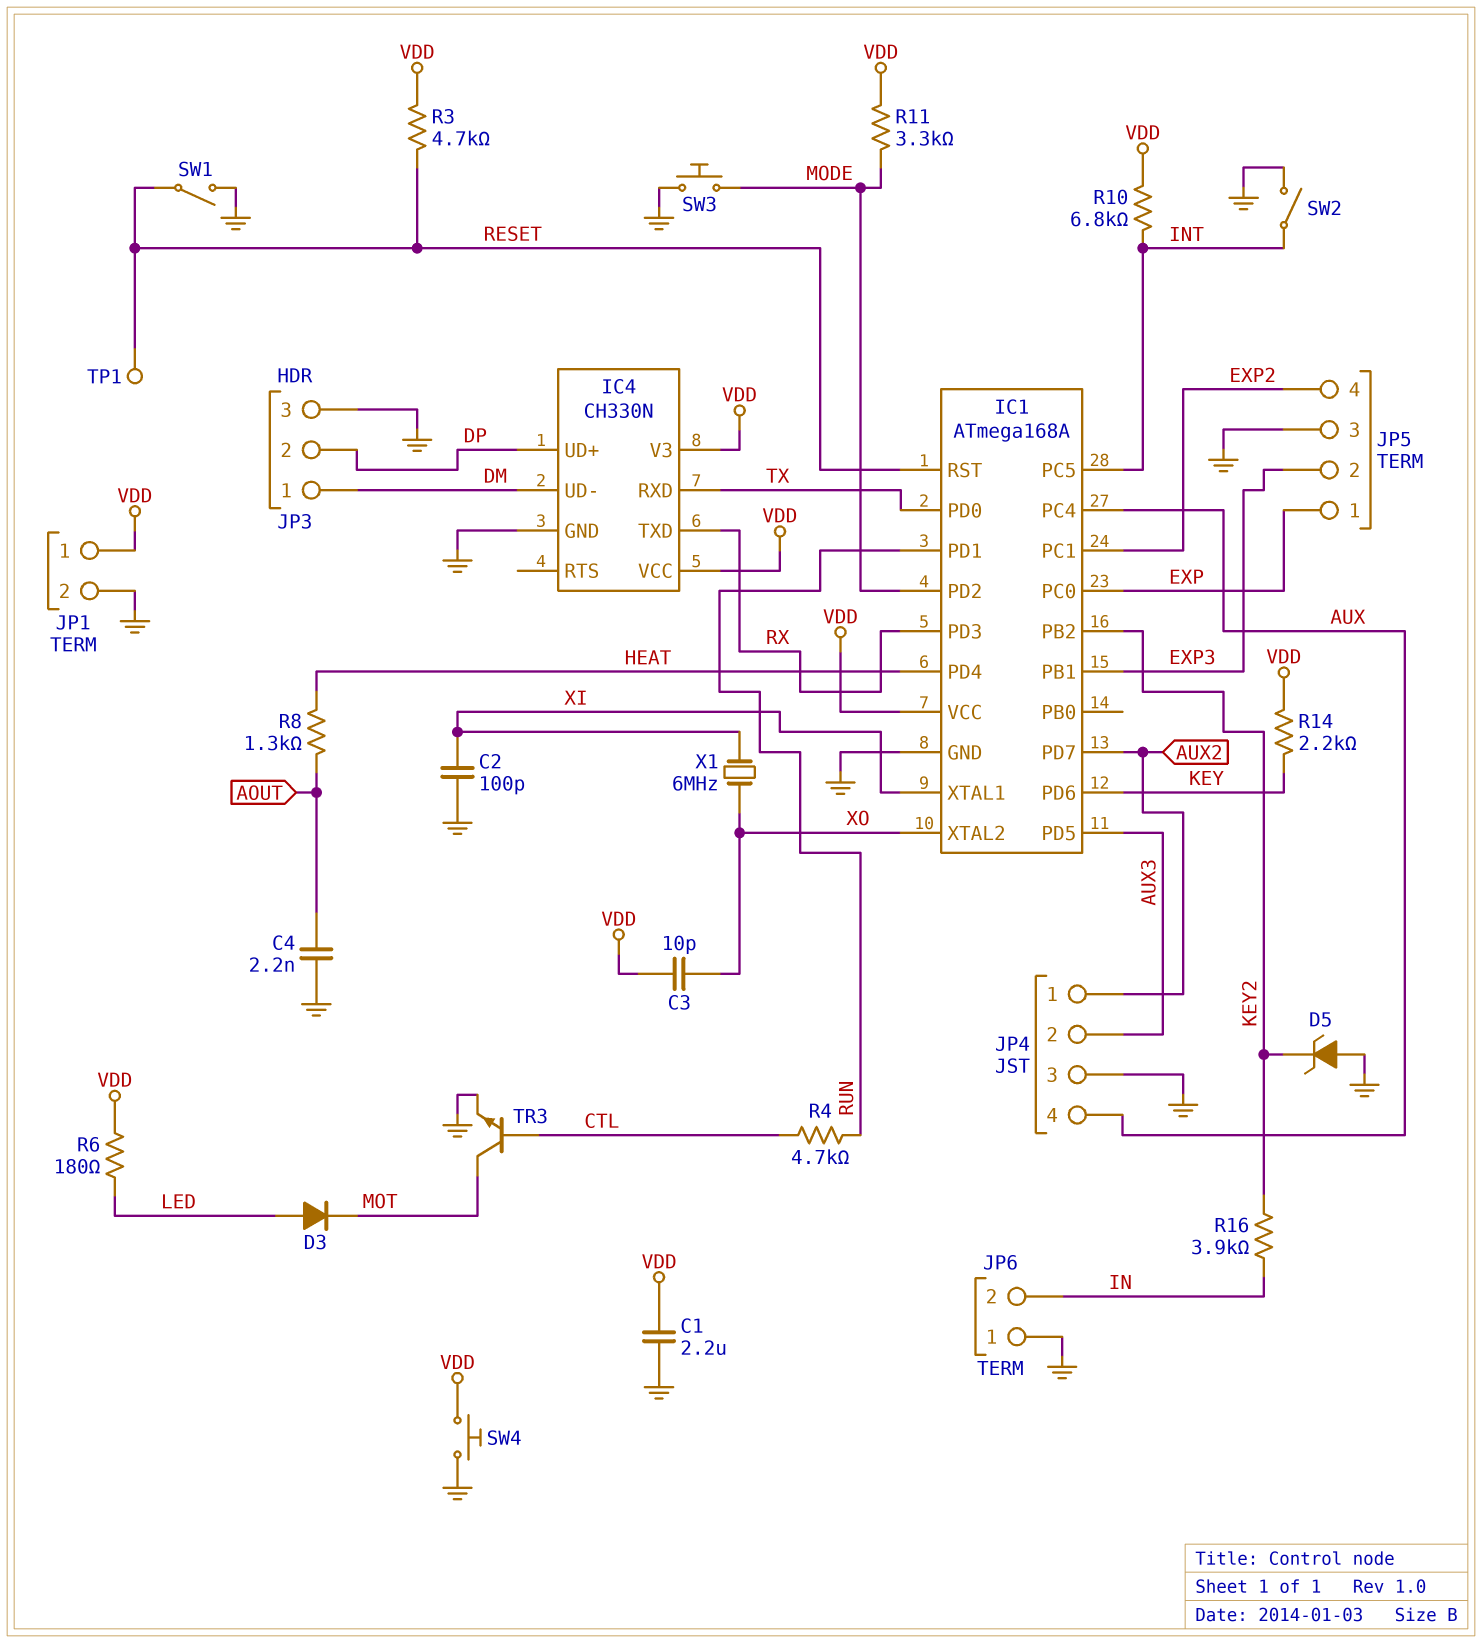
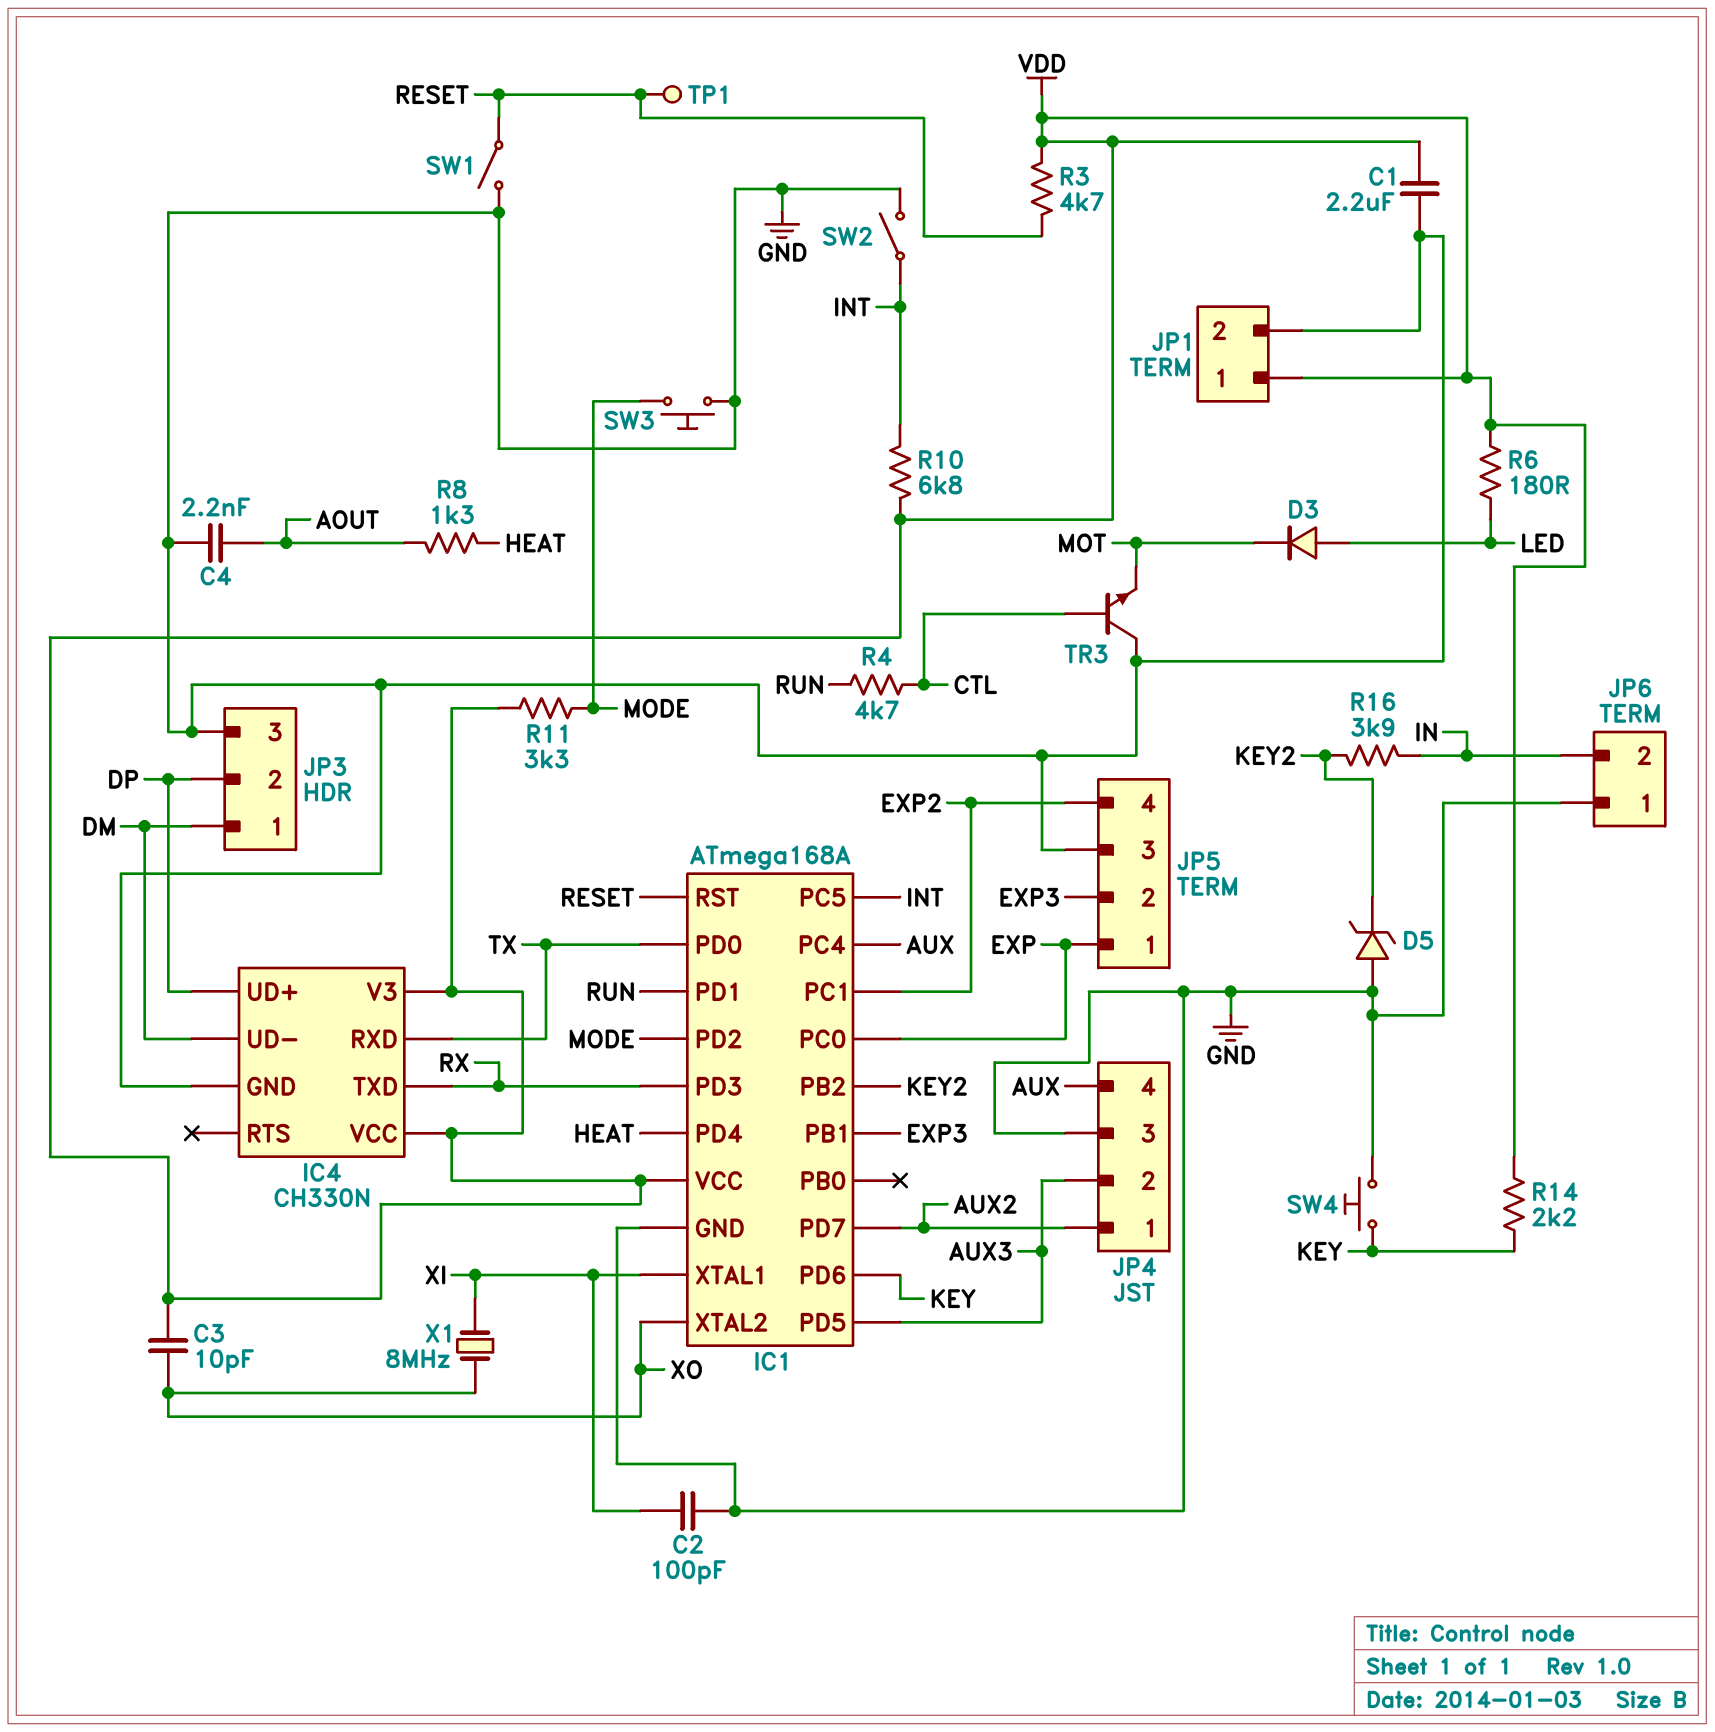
SW4: button (GND, VDD) -> button (GND, KEY)
TR3: NPN (B CTL, C MOT, E GND) -> NPN (B CTL, C GND, E MOT)
X1: 6MHz (XI, XO) -> 8MHz (XI, XO)

